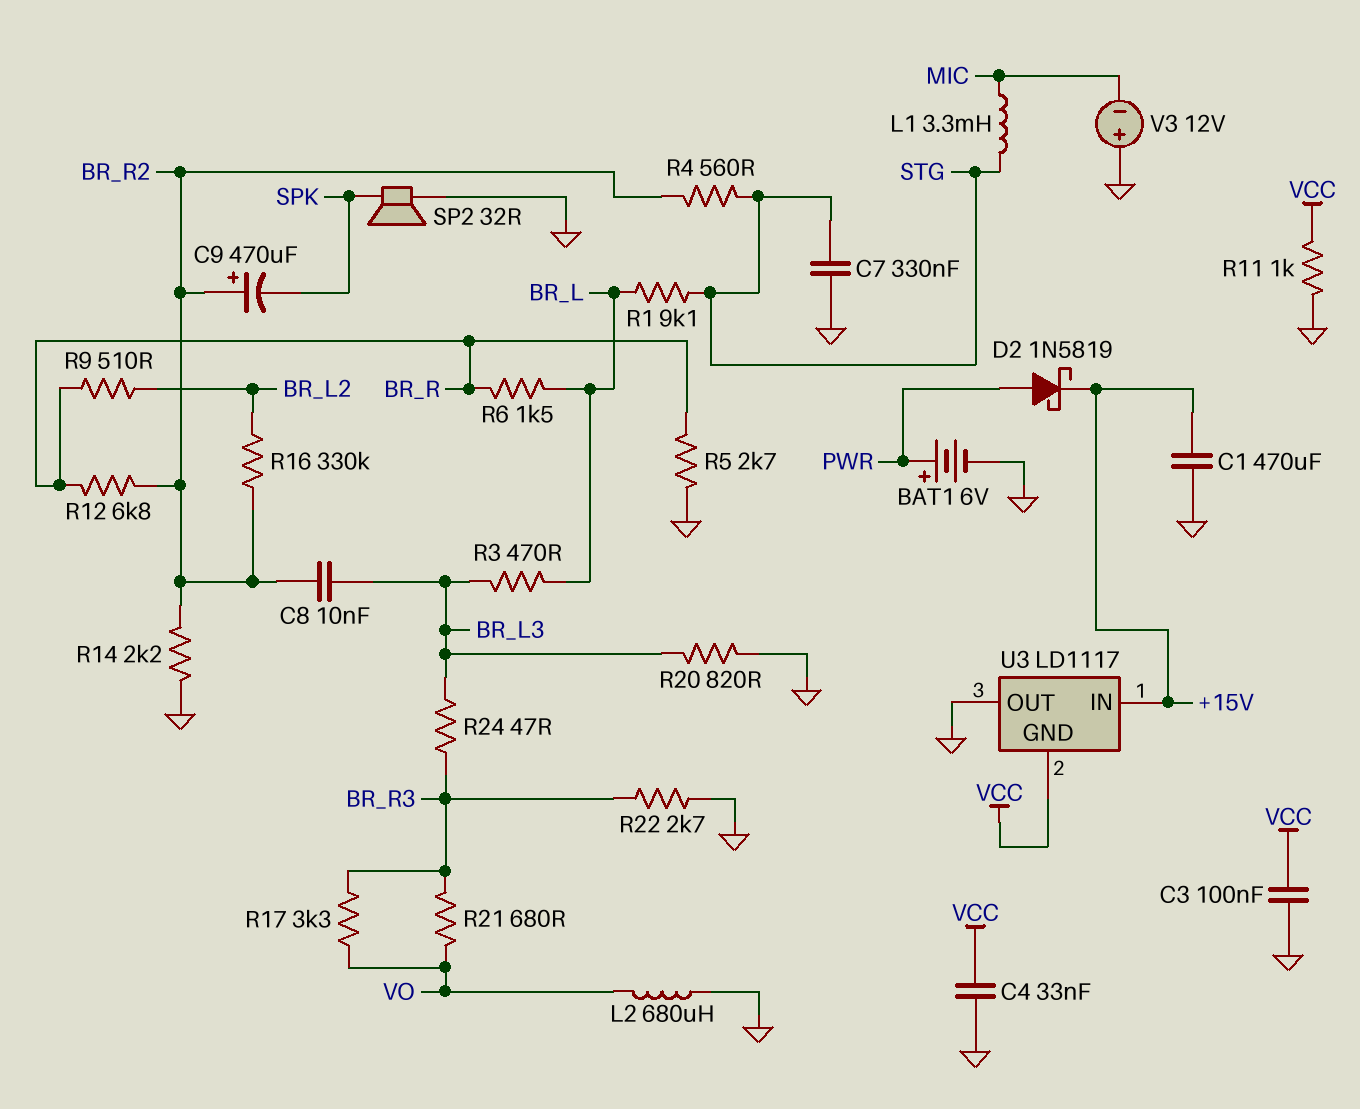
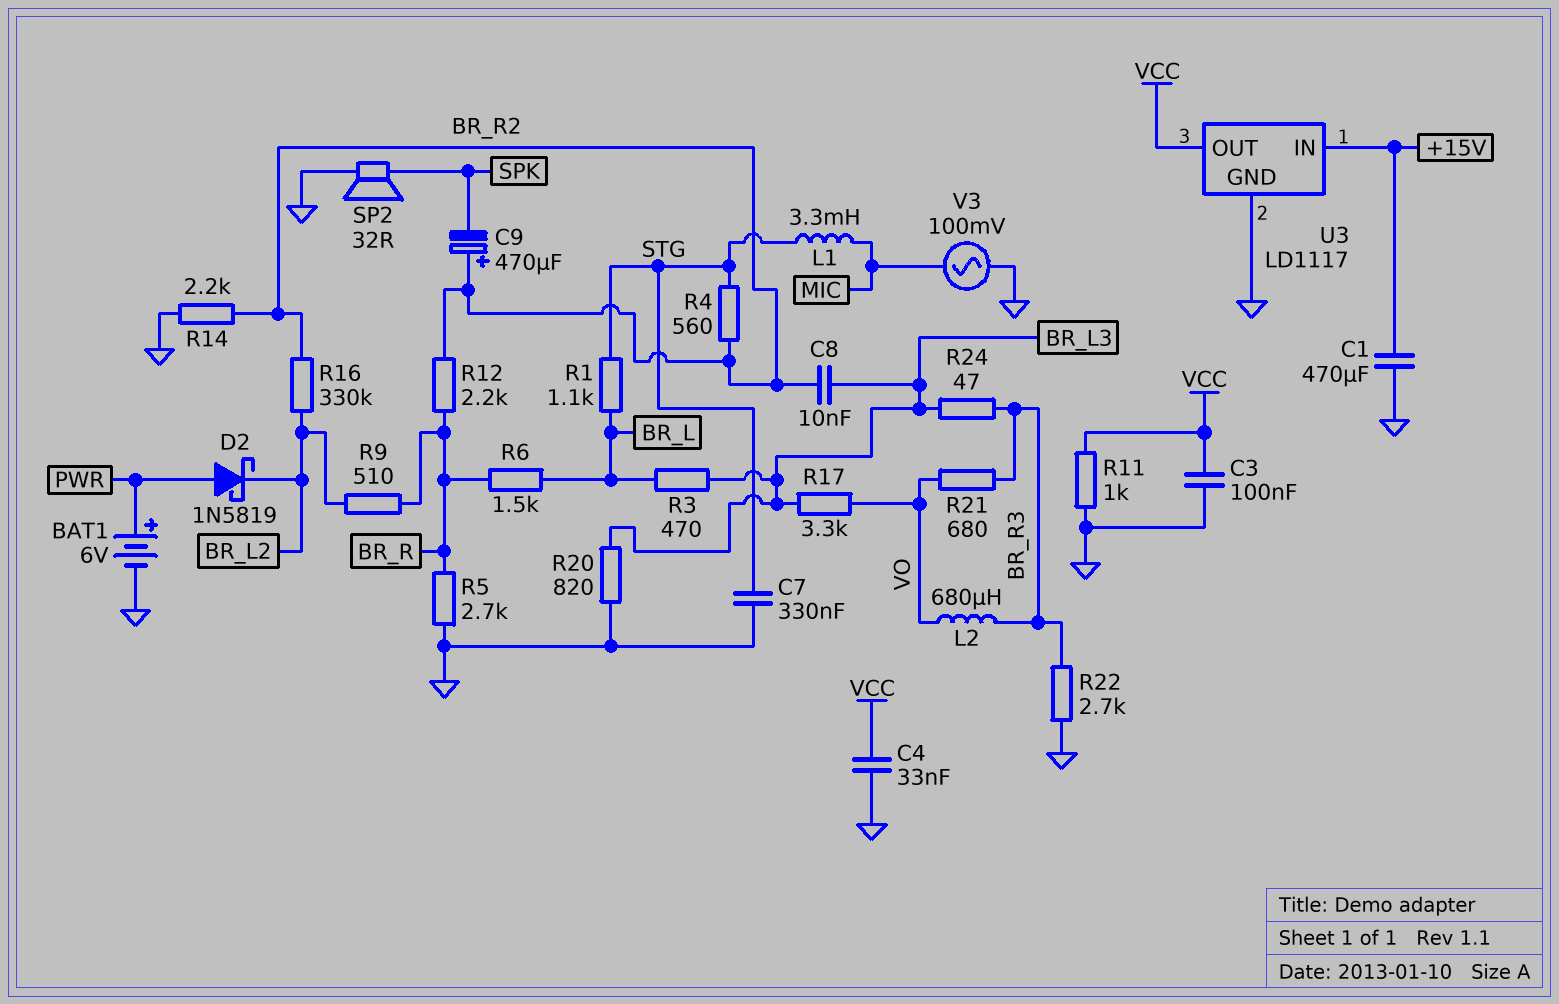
D2: schottky 1N5819 (A PWR, K +15V) -> schottky 1N5819 (A PWR, K BR_L2)
L2: 680uH (GND, VO) -> 680uH (BR_R3, VO)
R1: 9.1k (BR_L, STG) -> 1.1k (BR_L, STG)
R12: 6.8k (BR_R, BR_R2) -> 2.2k (BR_R, BR_R2)
R17: 3.3k (BR_R3, VO) -> 3.3k (BR_L3, VO)
U3 pin GND: VCC -> GND
U3 pin OUT: GND -> VCC
V3: 12V (plus GND, minus MIC) -> AC 100mV (GND, MIC)

